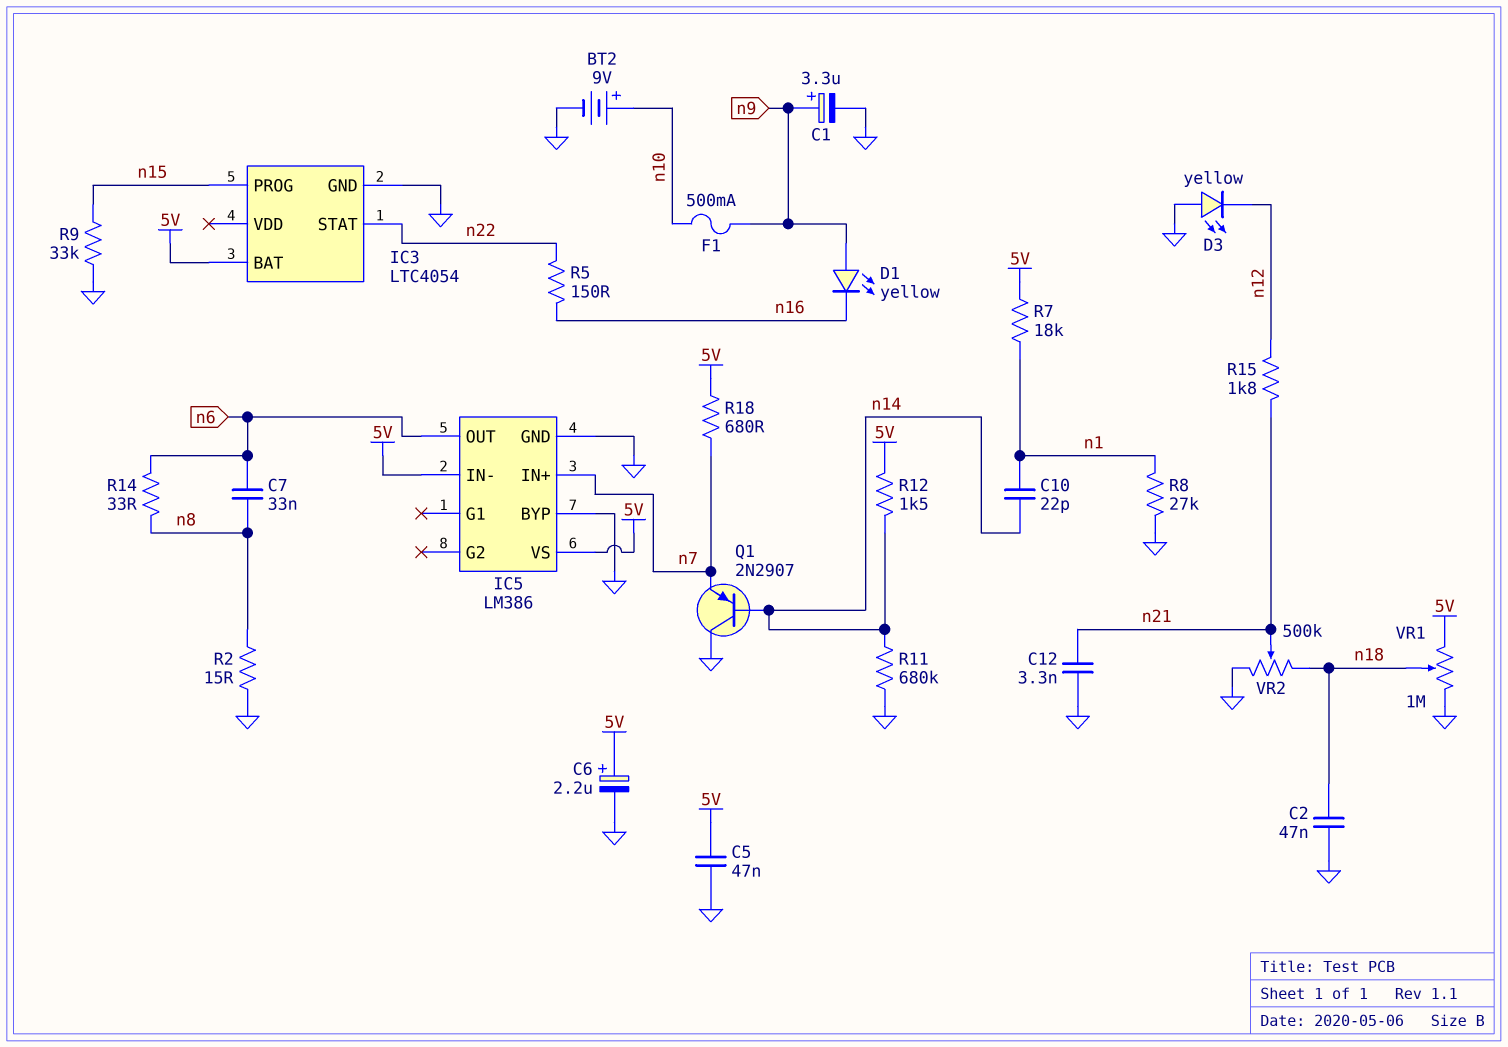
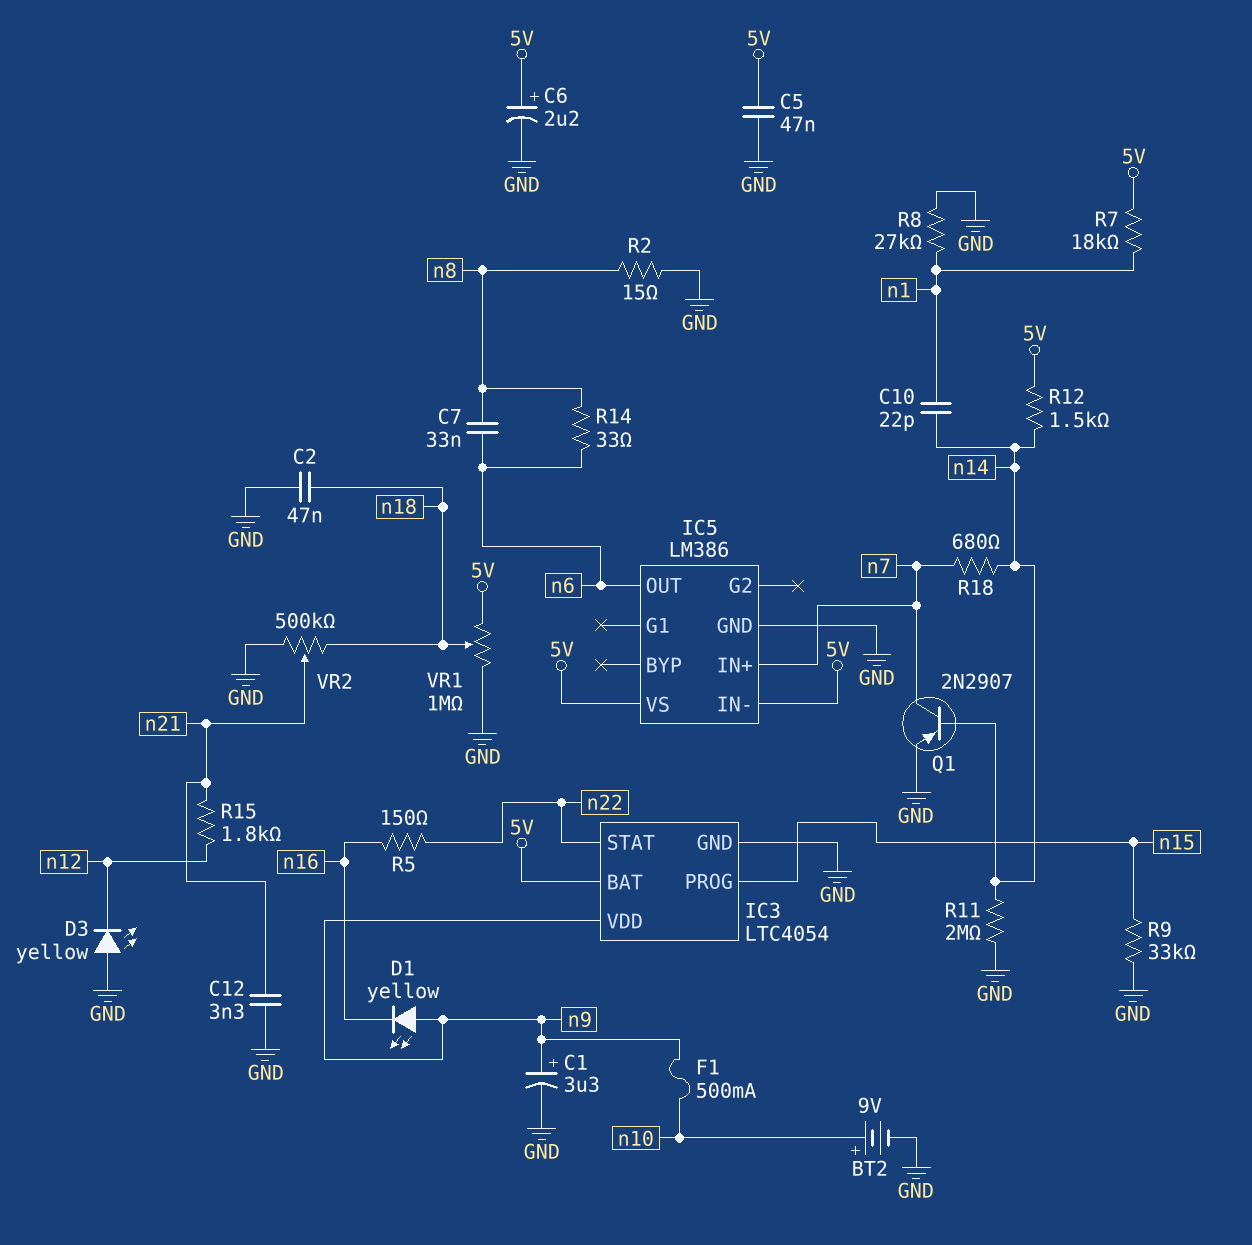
IC3 pin VDD: none -> n9
IC5 pin BYP: GND -> none
Q1: PNP 2N2907 (B n14, C GND, E n7) -> PNP 2N2907 (B n14, C n7, E GND)
R11: 680k (GND, n14) -> 2M (GND, n14)
R18: 680 (5V, n7) -> 680 (n7, n14)

